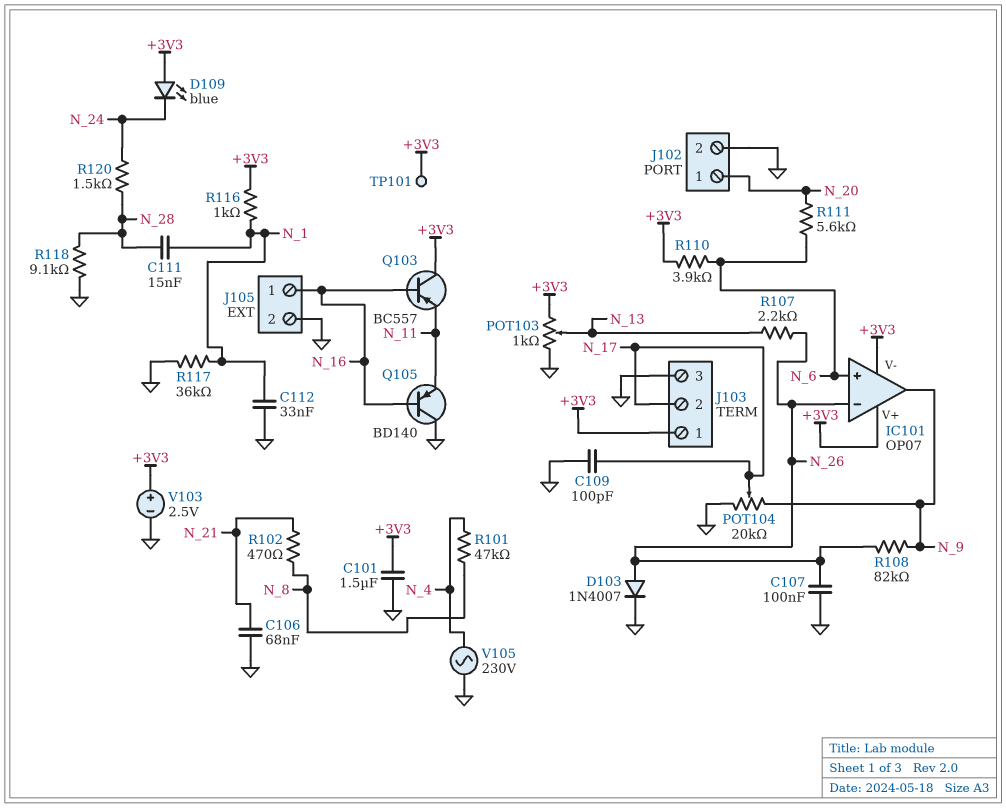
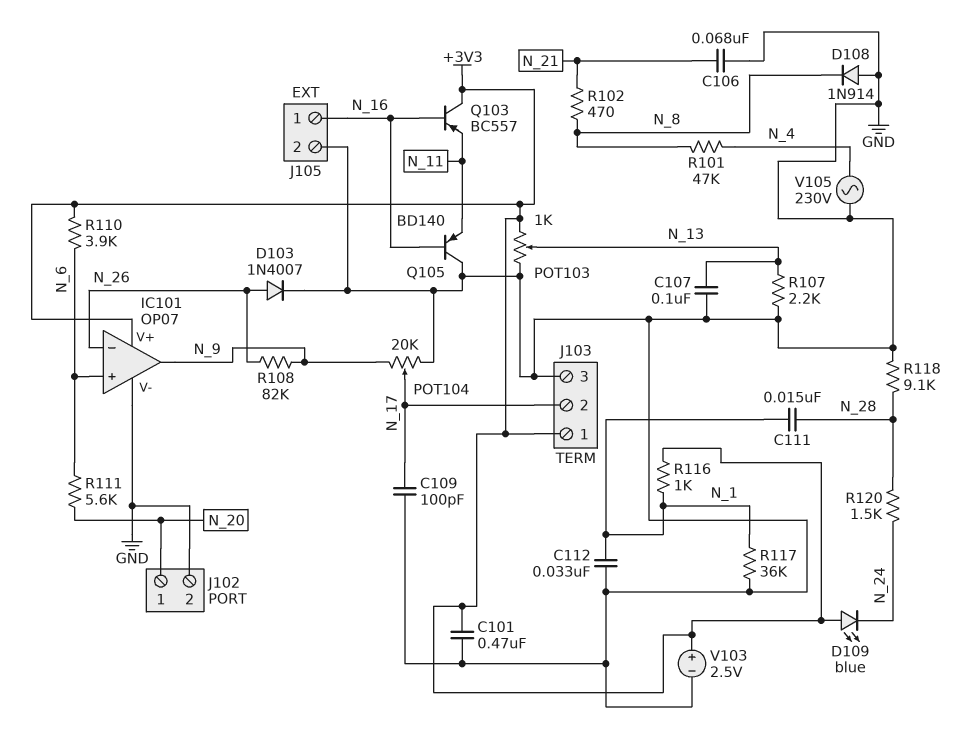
C101: 1.5uF (+3V3, GND) -> 470nF (+3V3, GND)
C107: 100nF (GND, N_26) -> 100nF (GND, N_13)
D108: none -> diode 1N914 (A GND, K N_8)
IC101 pin V-: +3V3 -> GND
R107: 2.2k (N_13, N_26) -> 2.2k (GND, N_13)
TP101: test point (+3V3) -> none

